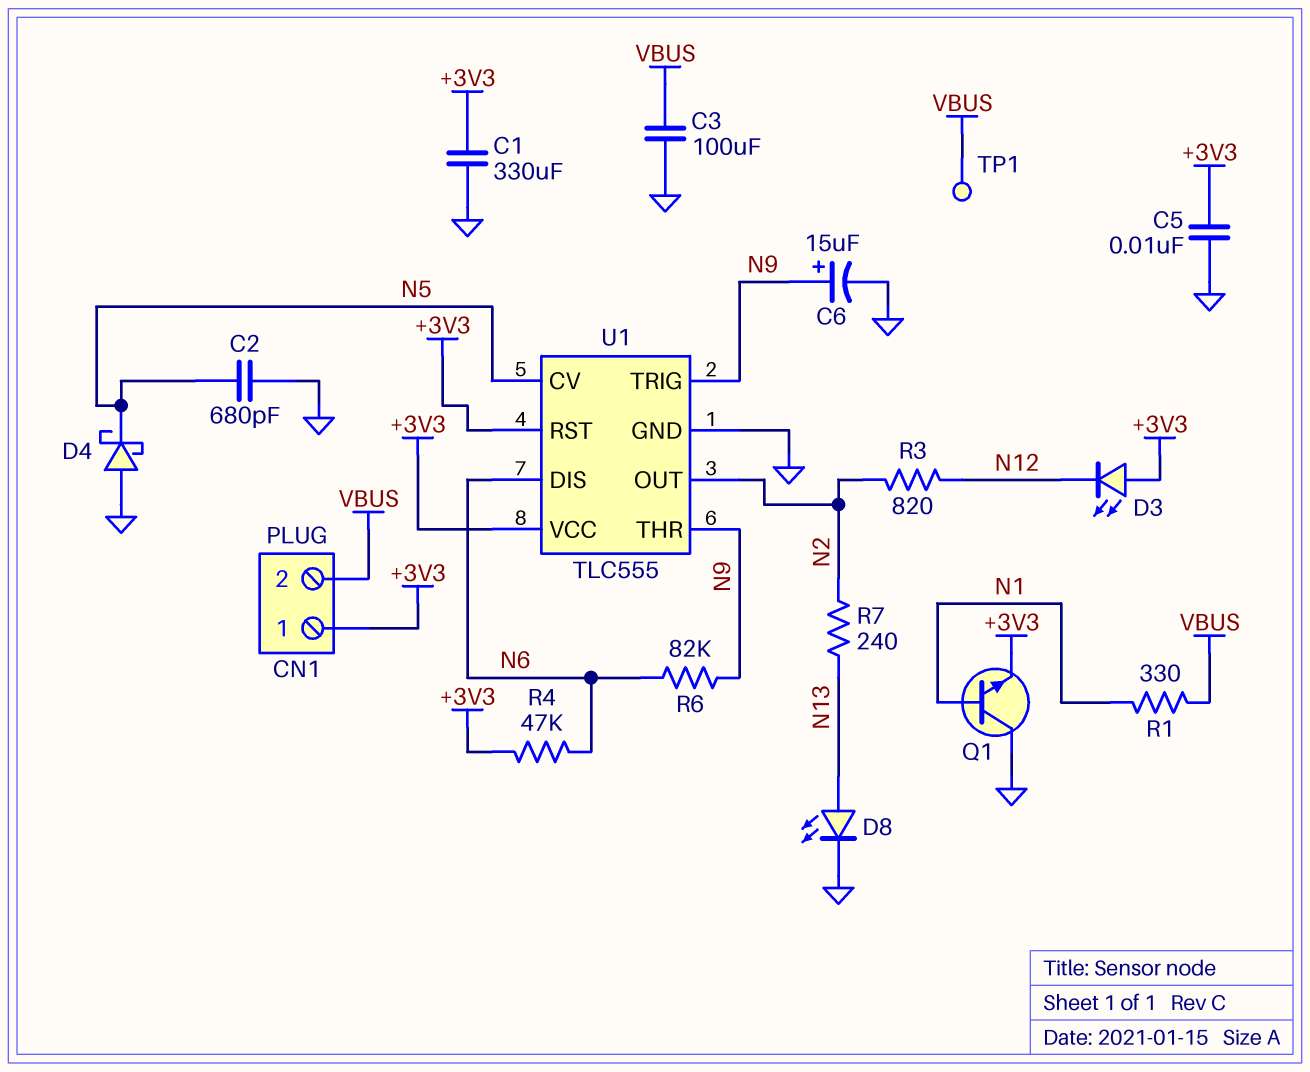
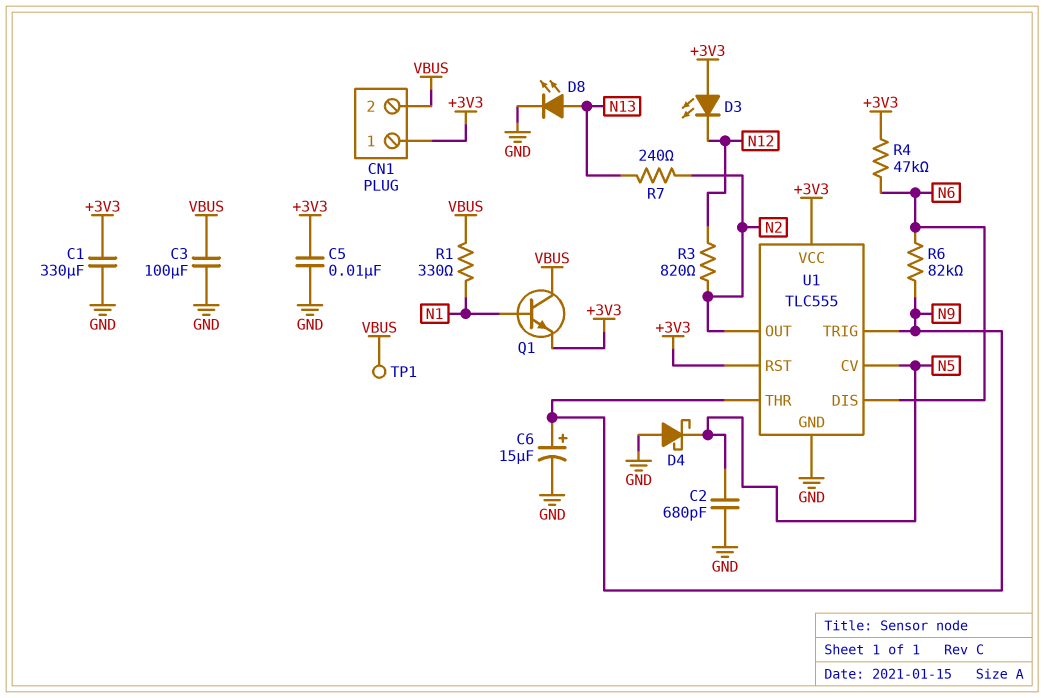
Q1: NPN (B N1, C GND, E +3V3) -> NPN (B N1, C VBUS, E +3V3)

